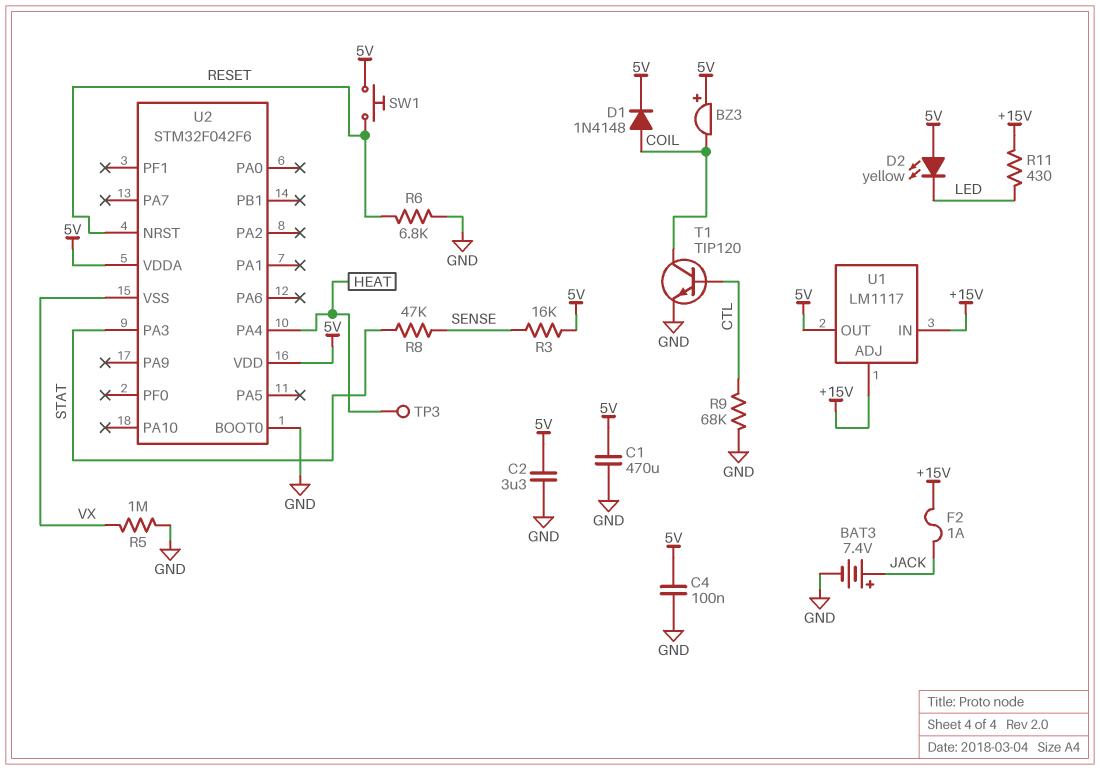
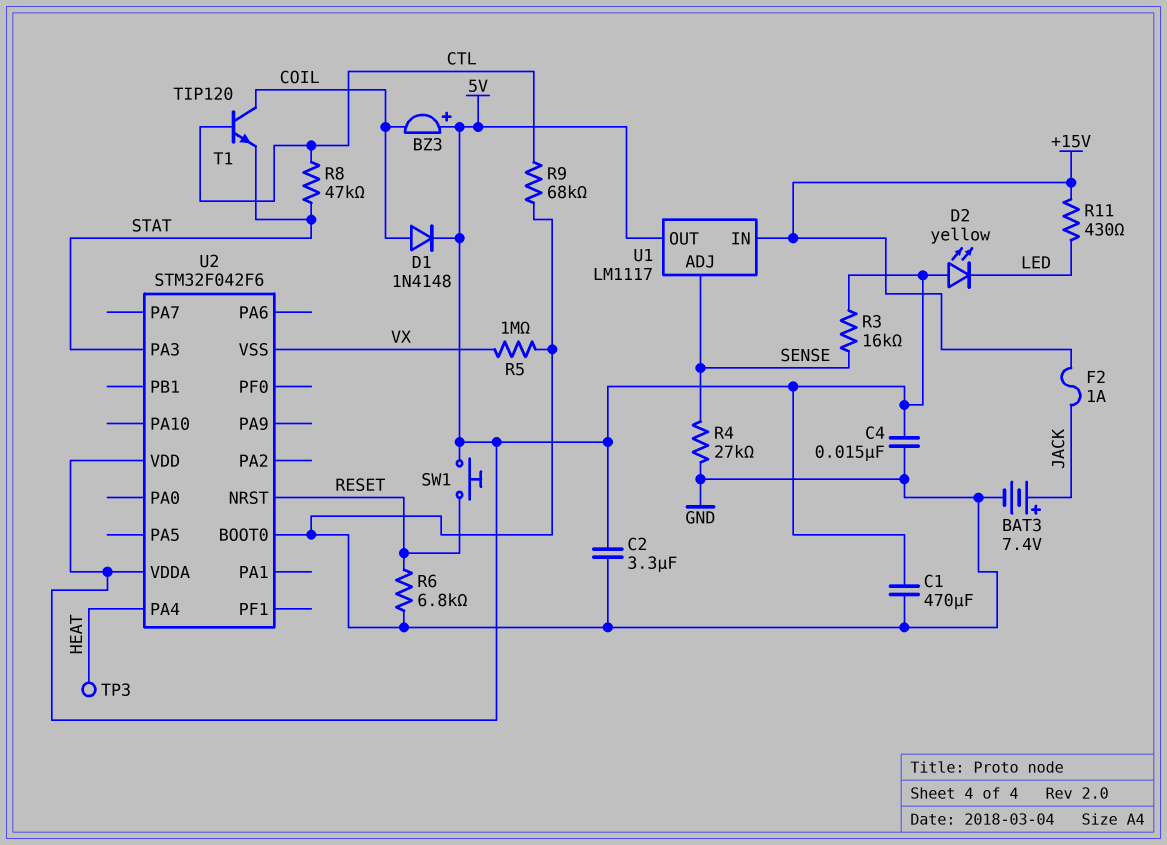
C4: 100nF (5V, GND) -> 15nF (5V, GND)
R4: none -> 27k (GND, SENSE)
R8: 47k (SENSE, STAT) -> 47k (CTL, STAT)
T1: NPN TIP120 (B CTL, C COIL, E GND) -> NPN TIP120 (B CTL, C COIL, E STAT)
U1 pin ADJ: +15V -> SENSE

